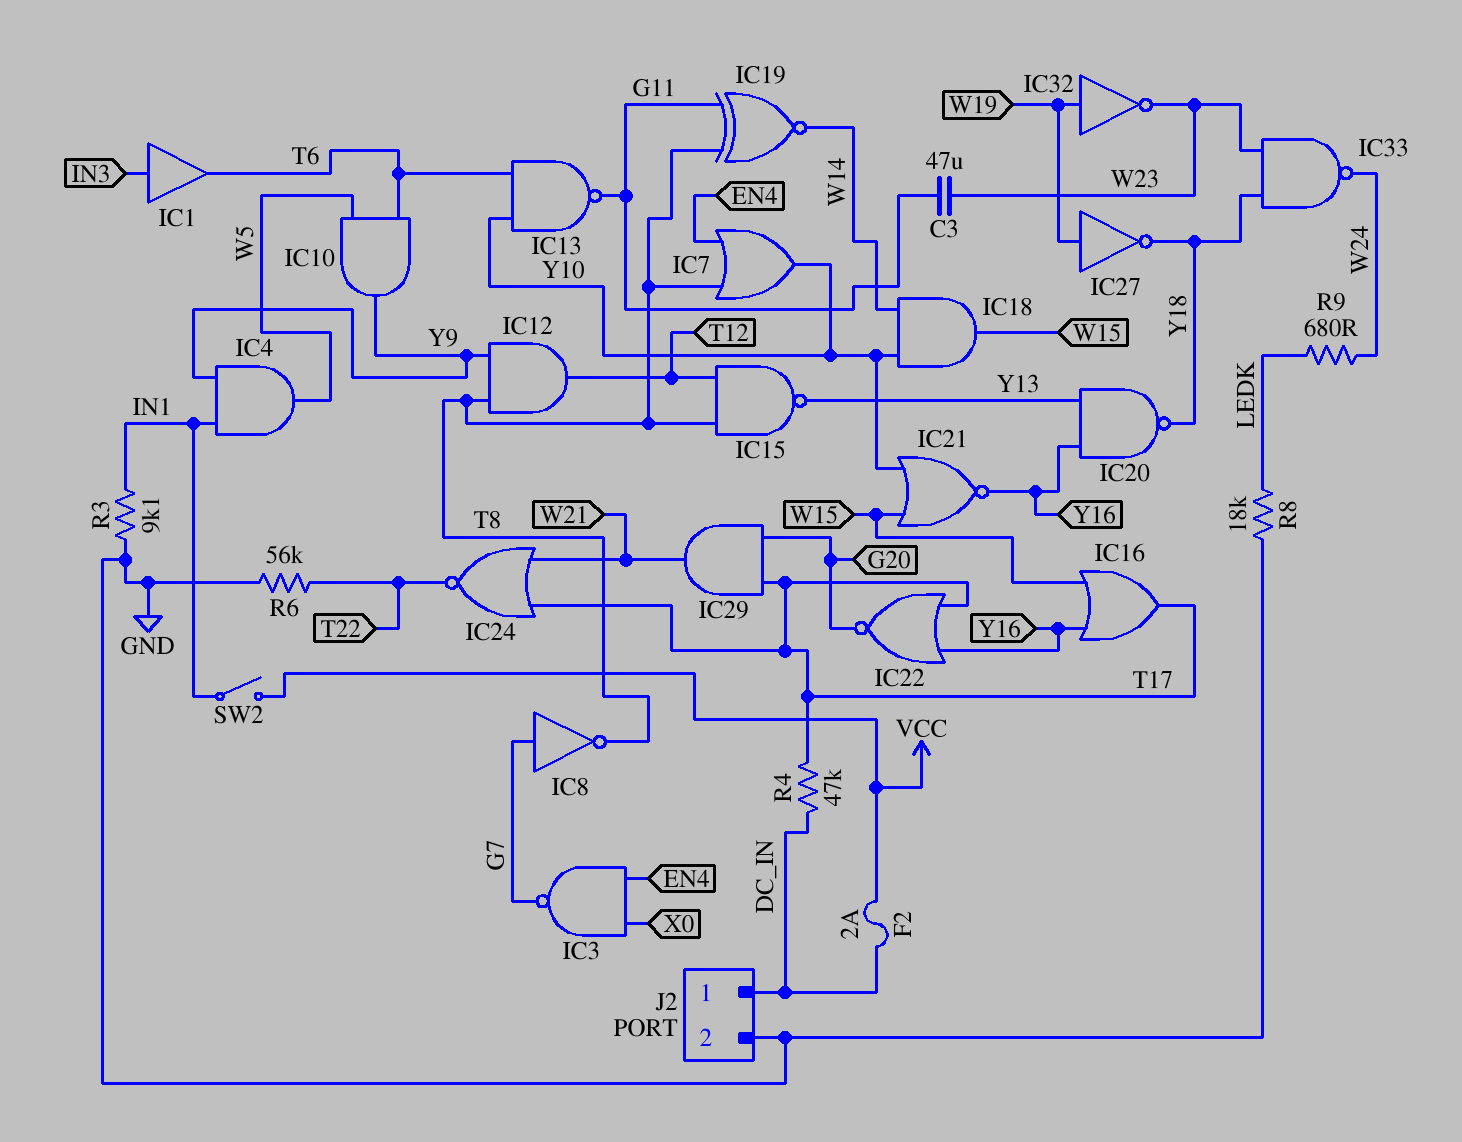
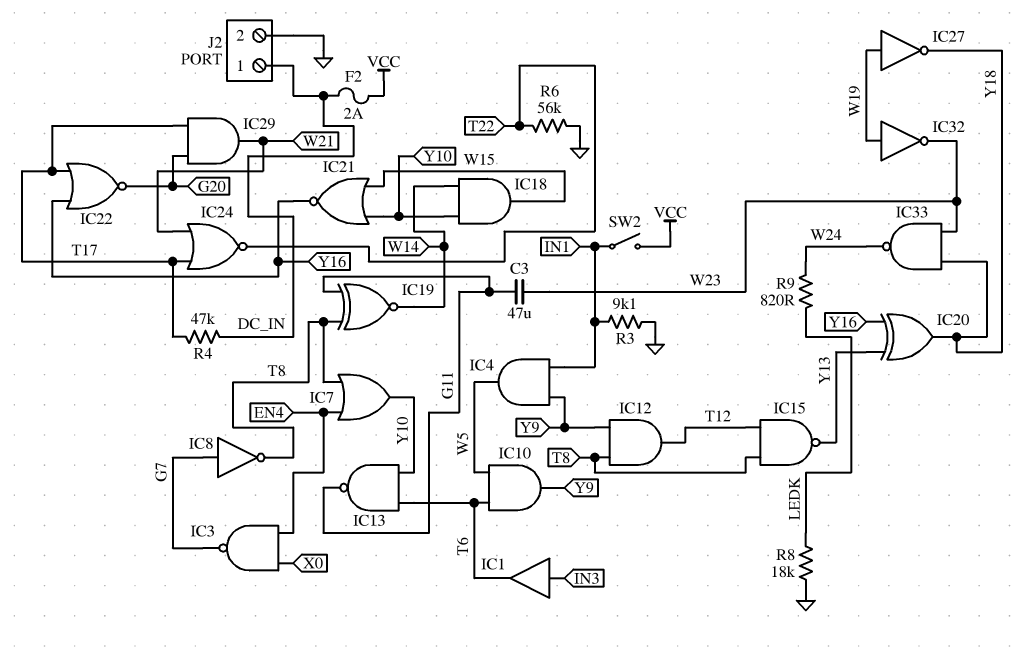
IC16: OR (in W15, in Y16, out T17) -> none
IC20: NAND (in Y13, in Y16, out Y18) -> XOR (in Y13, in Y16, out Y18)
R9: 680 (LEDK, W24) -> 820 (LEDK, W24)

